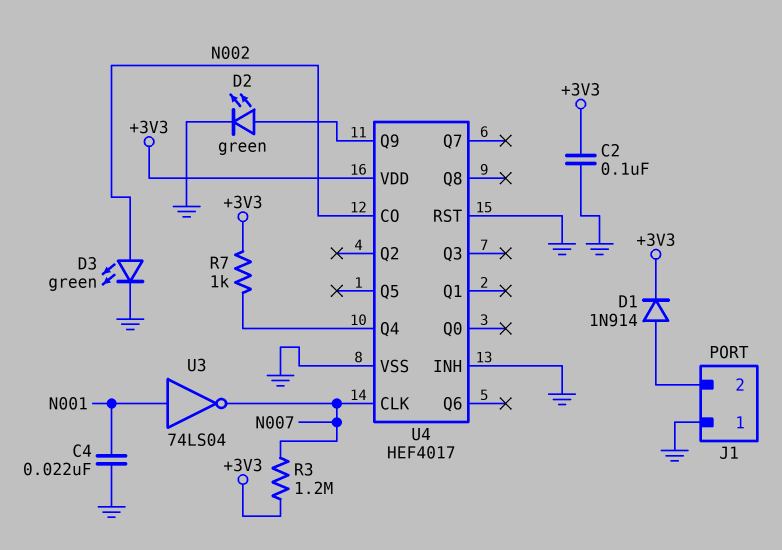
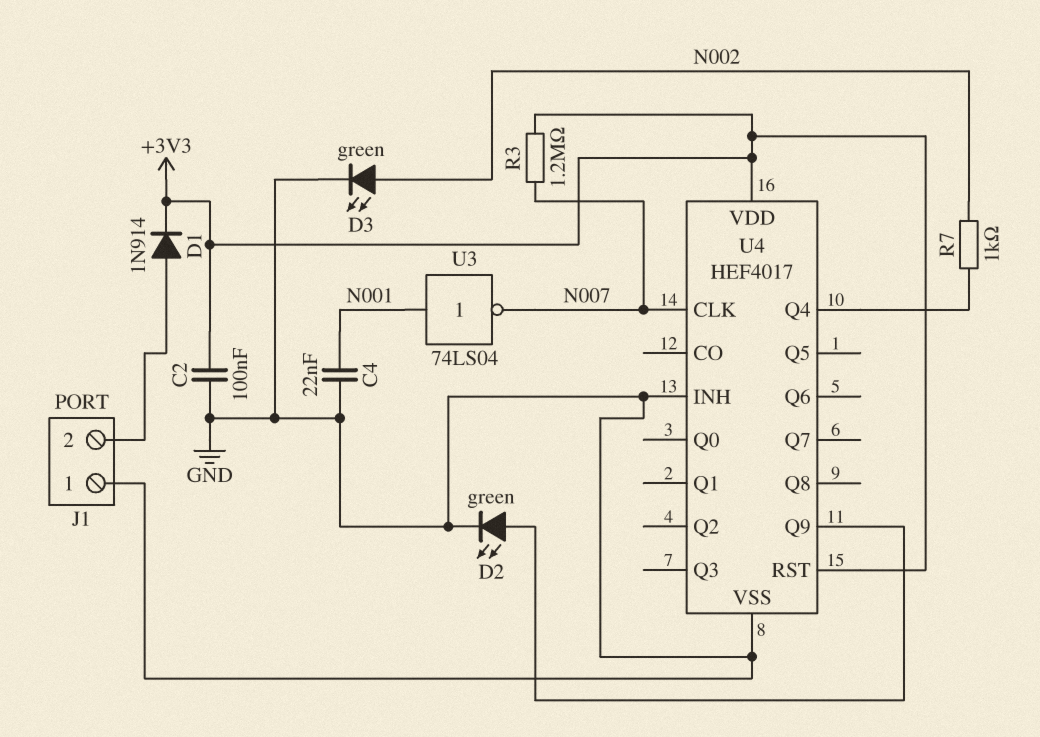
R7: 1k (+3V3, U4/Q4) -> 1k (N002, U4/Q4)
U4 pin CO: N002 -> none
U4 pin RST: GND -> +3V3

